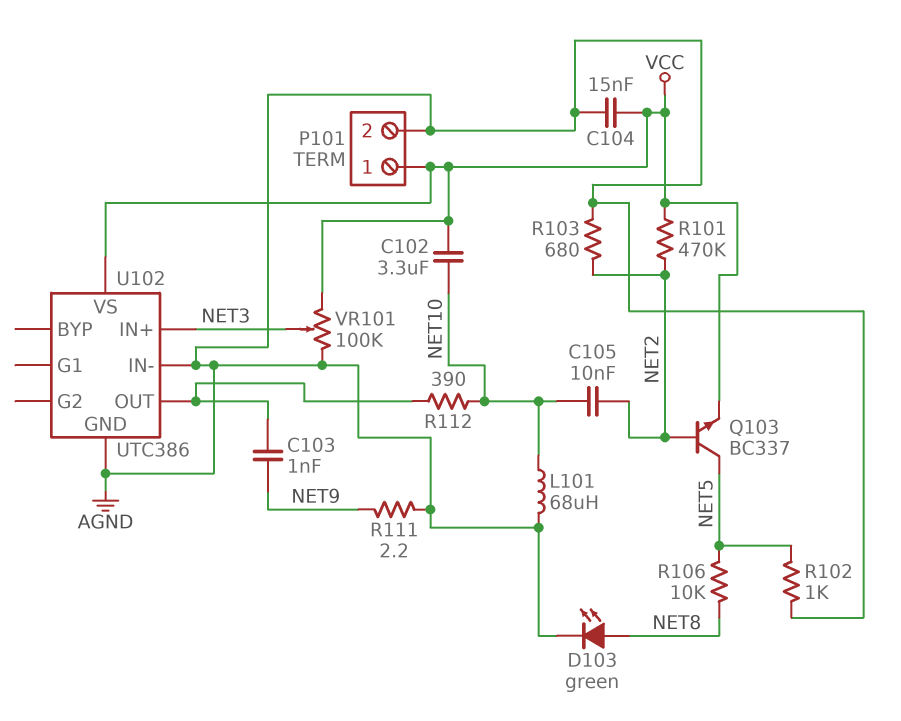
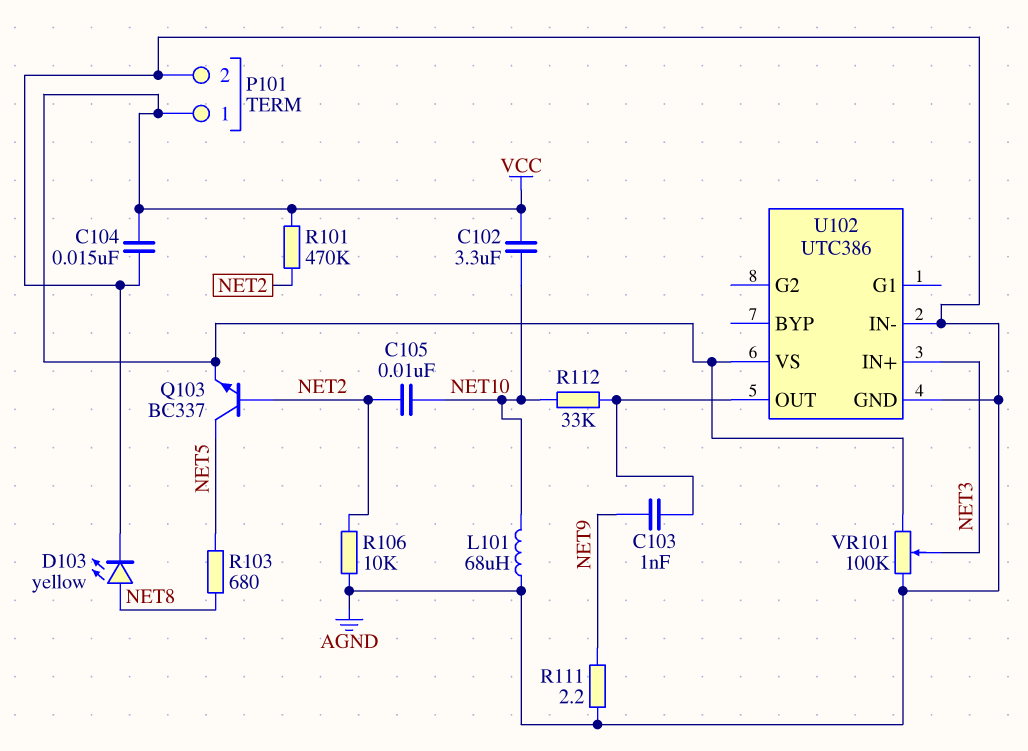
D103: LED green (A NET8, K AGND) -> LED yellow (A NET8, K AGND)
R102: 1k (AGND, NET5) -> none
R103: 680 (AGND, NET2) -> 680 (NET5, NET8)
R106: 10k (NET5, NET8) -> 10k (AGND, NET2)
R112: 390 (NET10, U102/OUT) -> 33k (NET10, U102/OUT)

